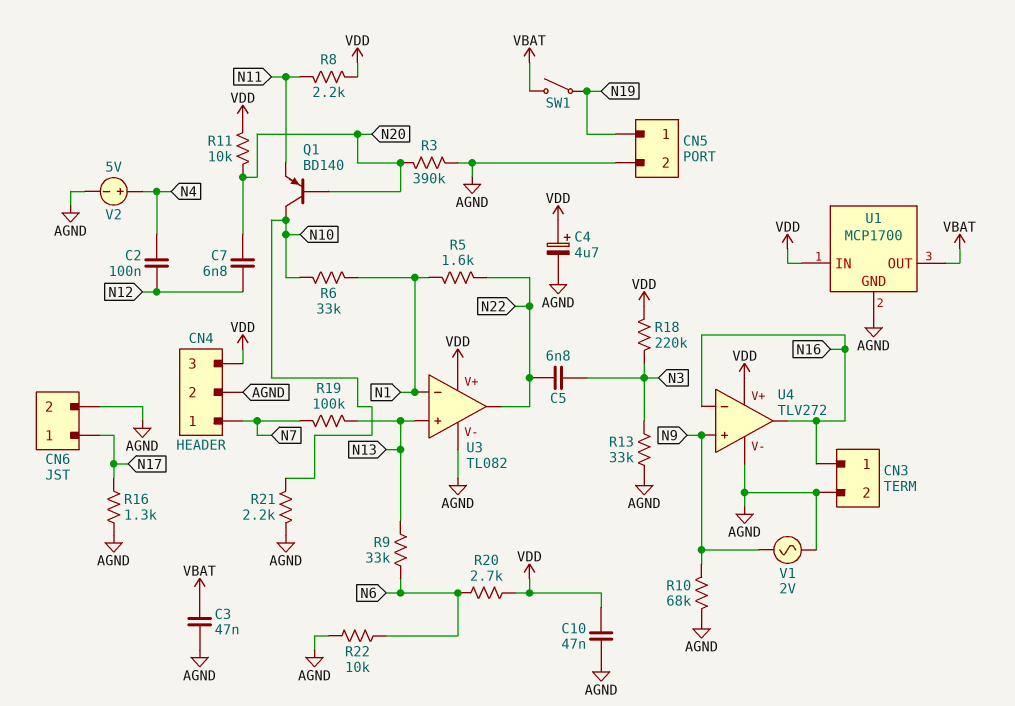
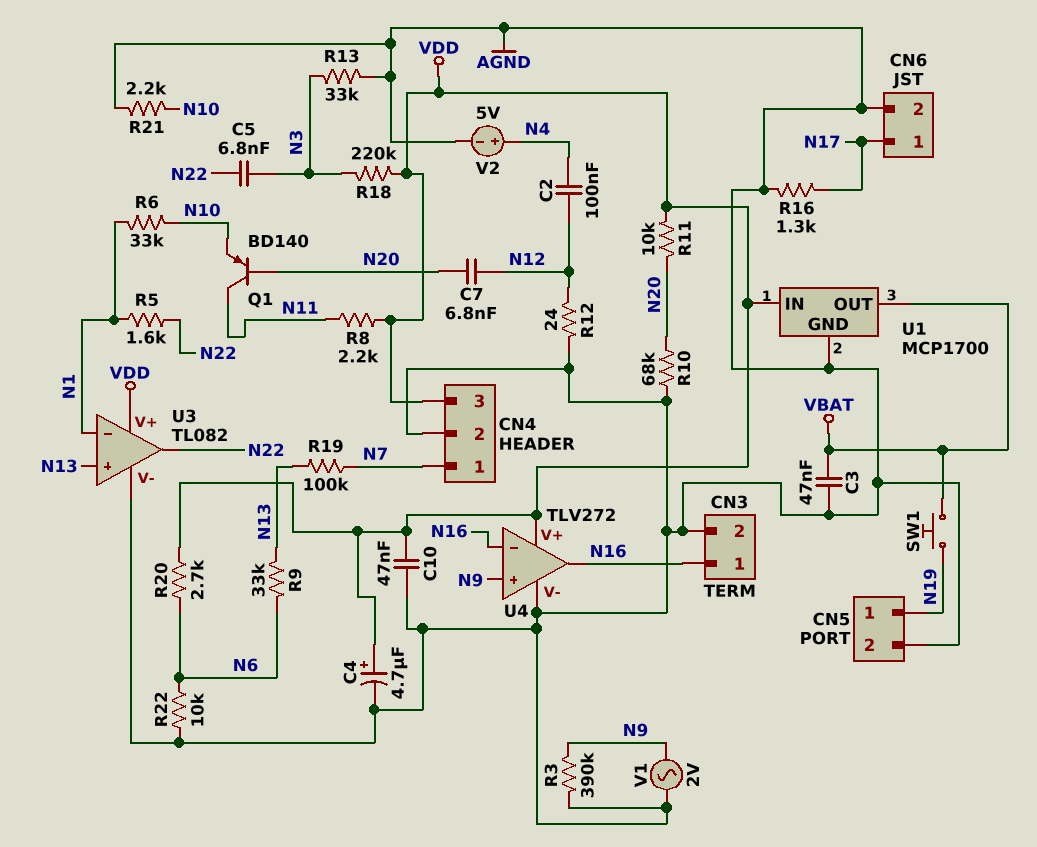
Q1: PNP BD140 (B N20, C N10, E N11) -> PNP BD140 (B N20, C N11, E N10)
R3: 390k (AGND, N20) -> 390k (AGND, N9)
R10: 68k (AGND, N9) -> 68k (AGND, N20)
R12: none -> 24 (AGND, N12)
SW1: switch (N19, VBAT) -> button (N19, VBAT)

